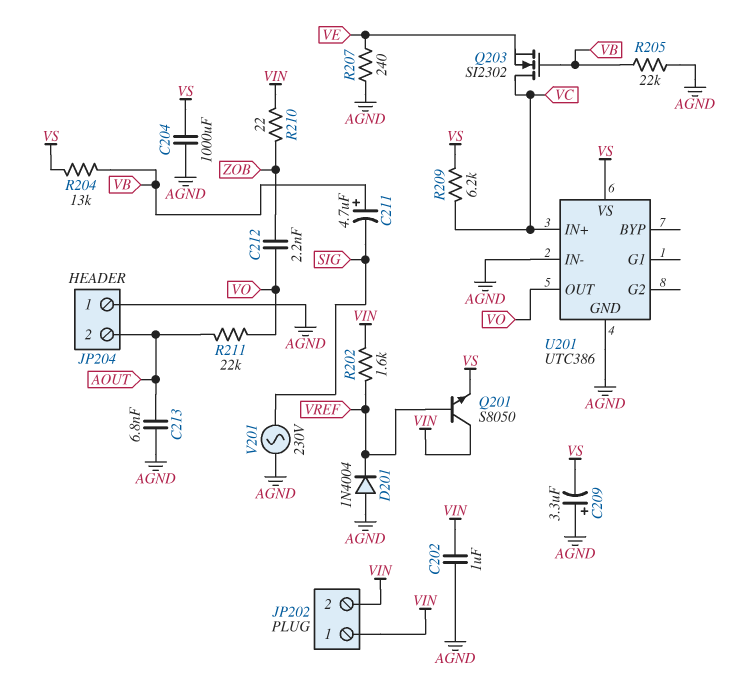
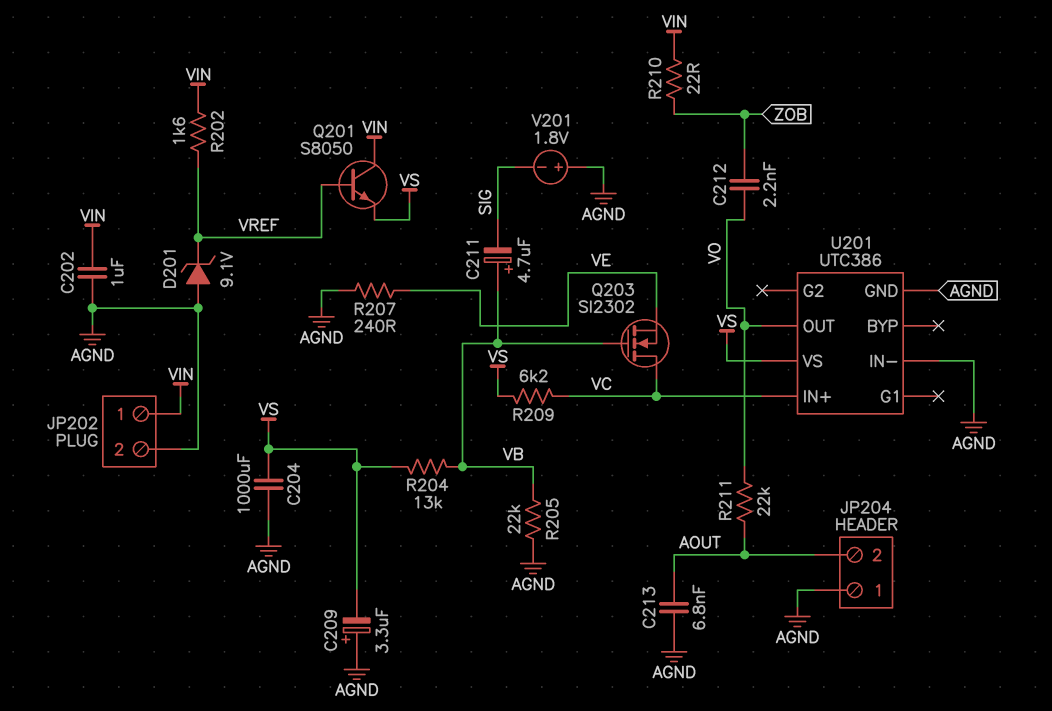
D201: diode 1N4004 (A AGND, K VREF) -> zener 9.1V (A AGND, K VREF)
JP202 pin 2: VIN -> AGND
V201: AC 230V (AGND, SIG) -> 1.8V (plus AGND, minus SIG)

